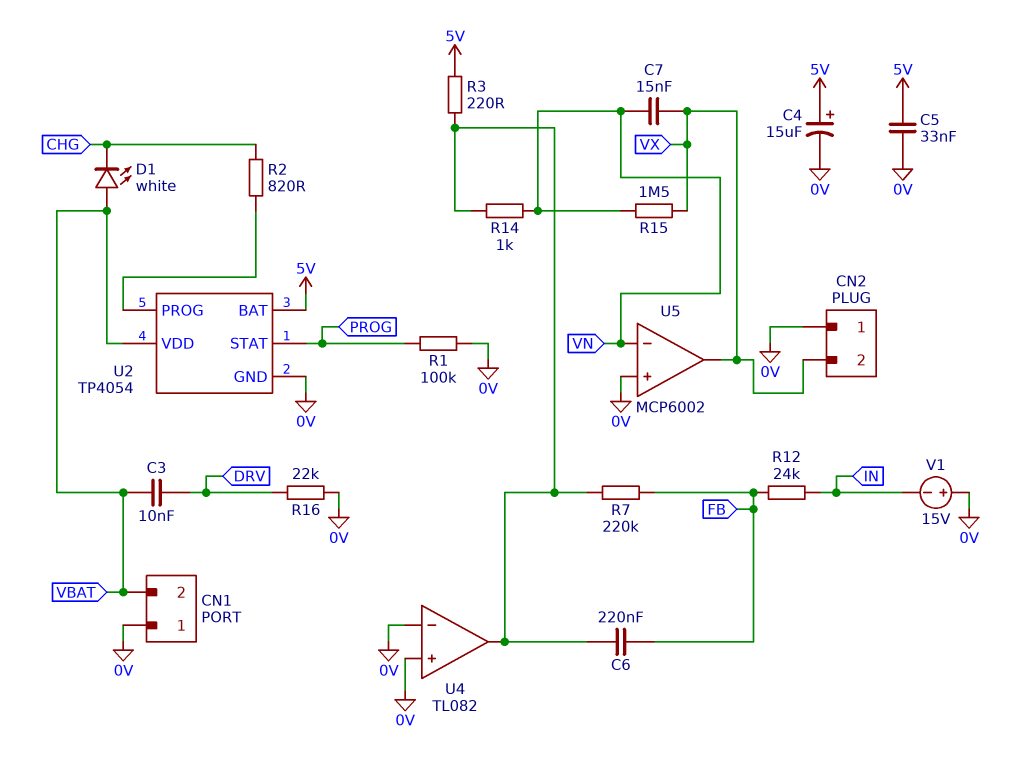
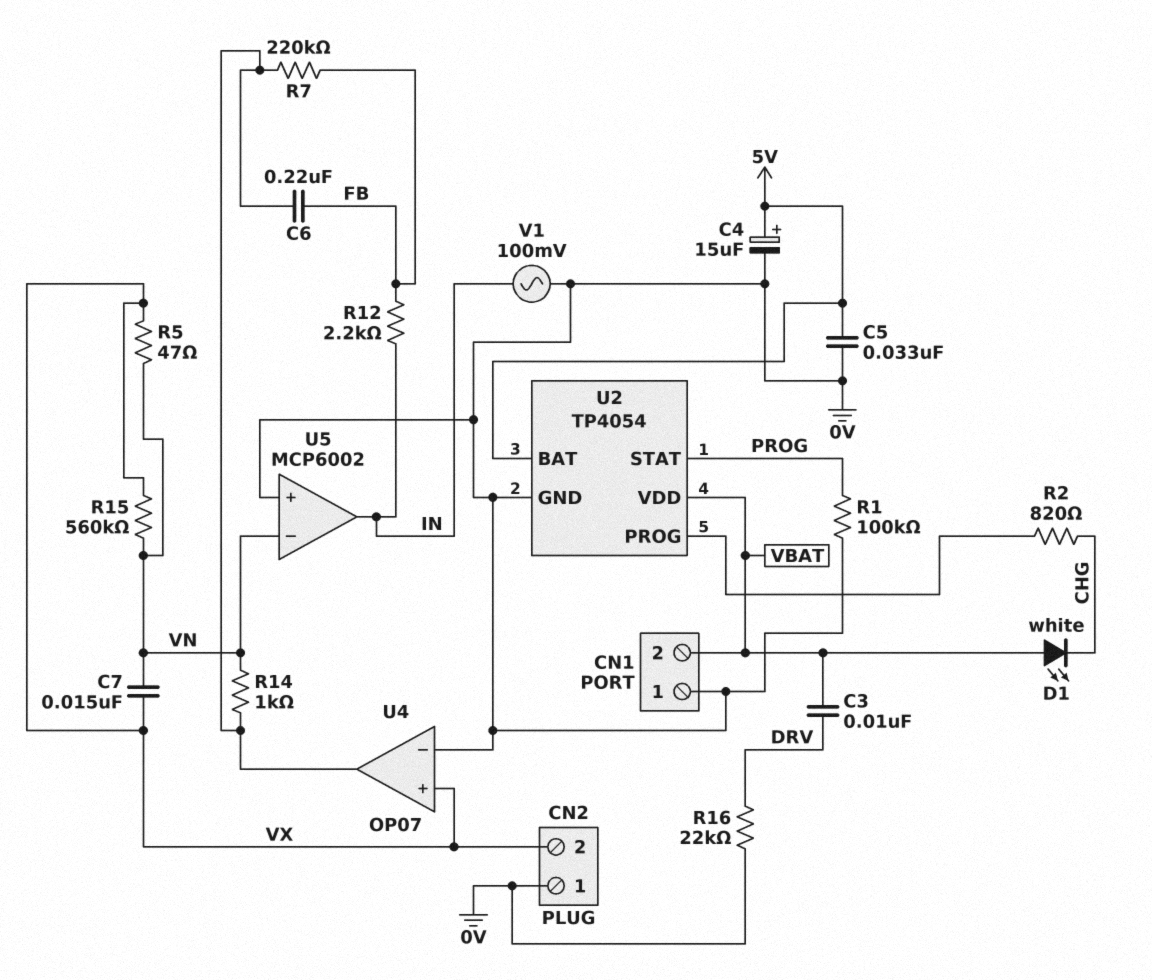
R3: 220 (5V, U4/out) -> none
R5: none -> 47 (VN, VX)
R12: 24k (FB, IN) -> 2.2k (FB, IN)
R15: 1.5M (VN, VX) -> 560k (VN, VX)
U4: TL082 -> OP07
U4 pin in+: 0V -> VX
U5 pin out: VX -> IN
V1: 15V (plus 0V, minus IN) -> AC 100mV (0V, IN)

